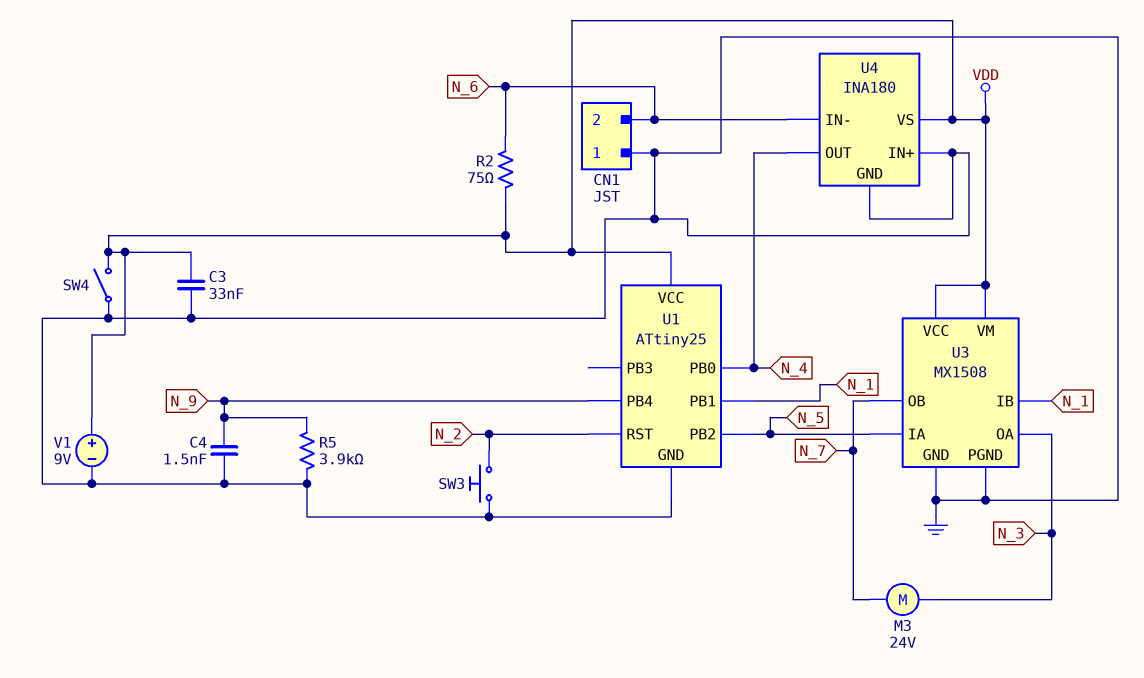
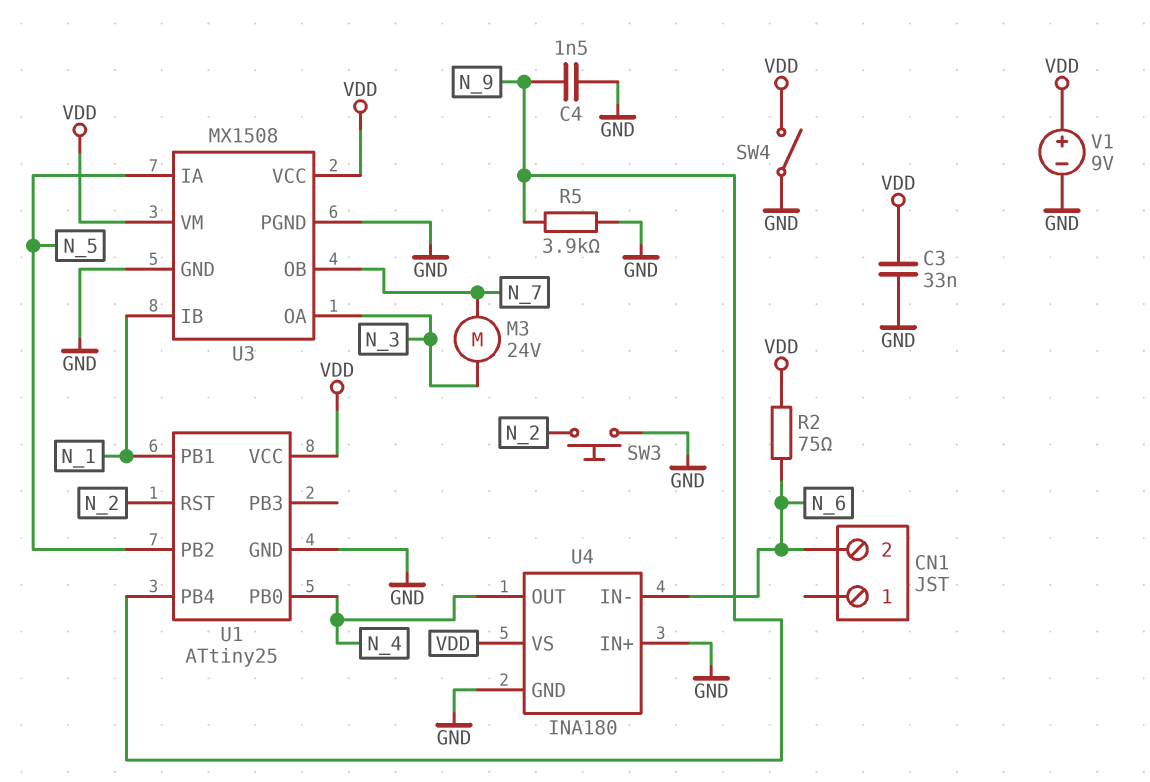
CN1 pin 1: GND -> none

